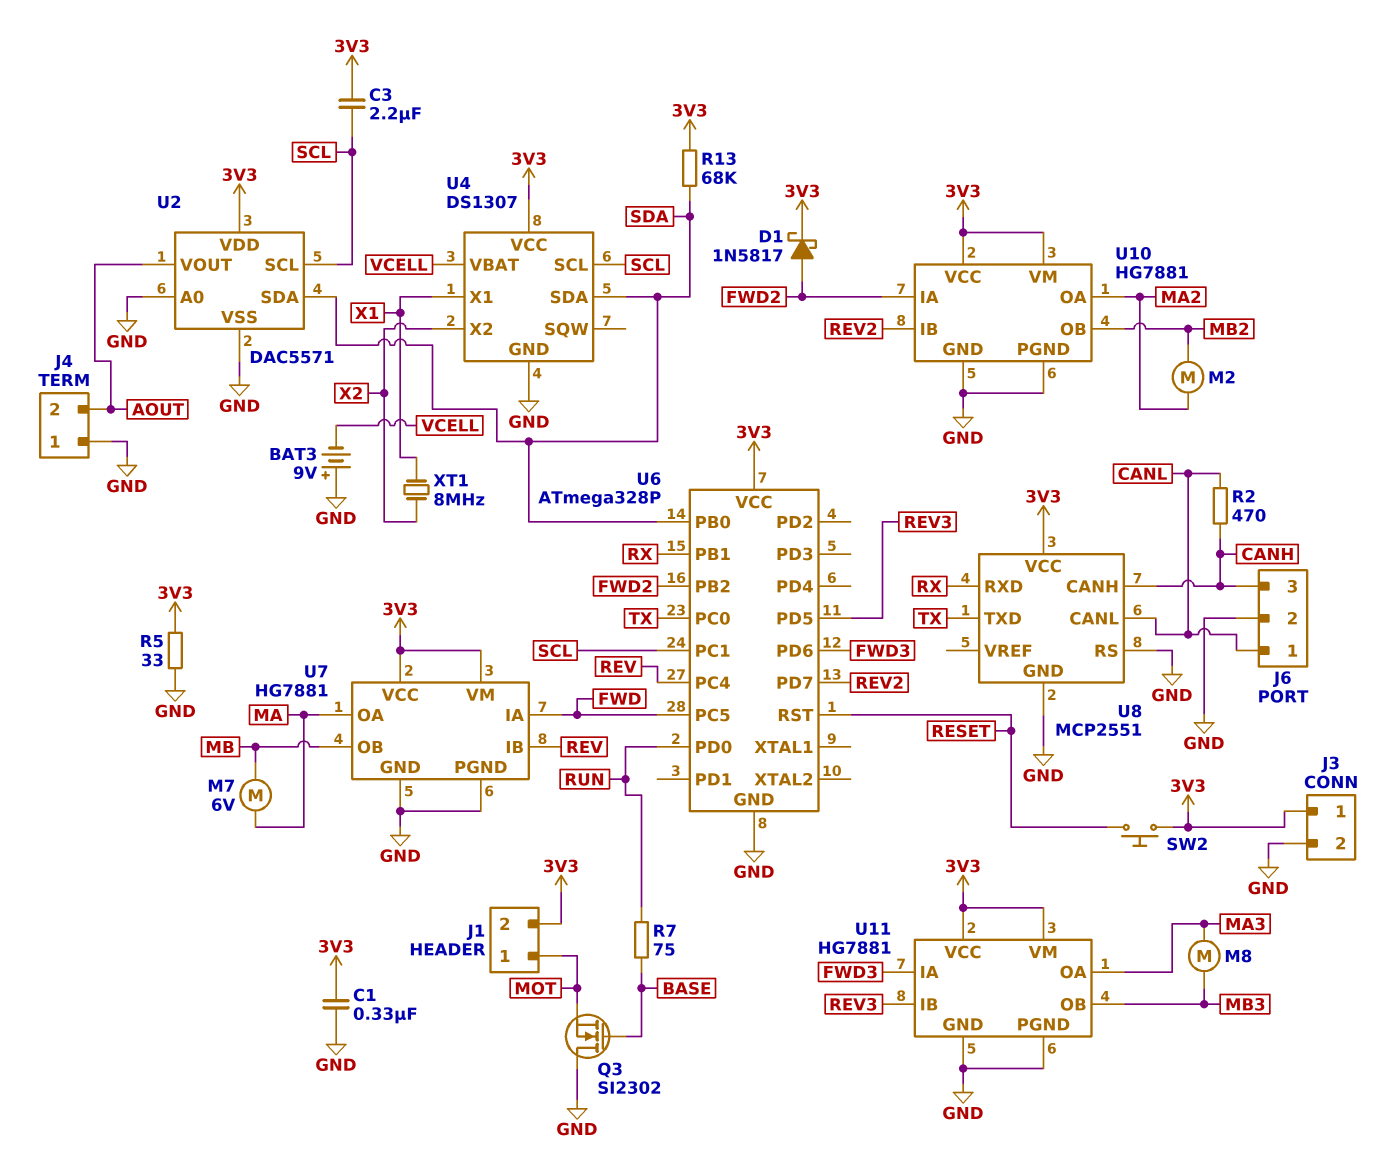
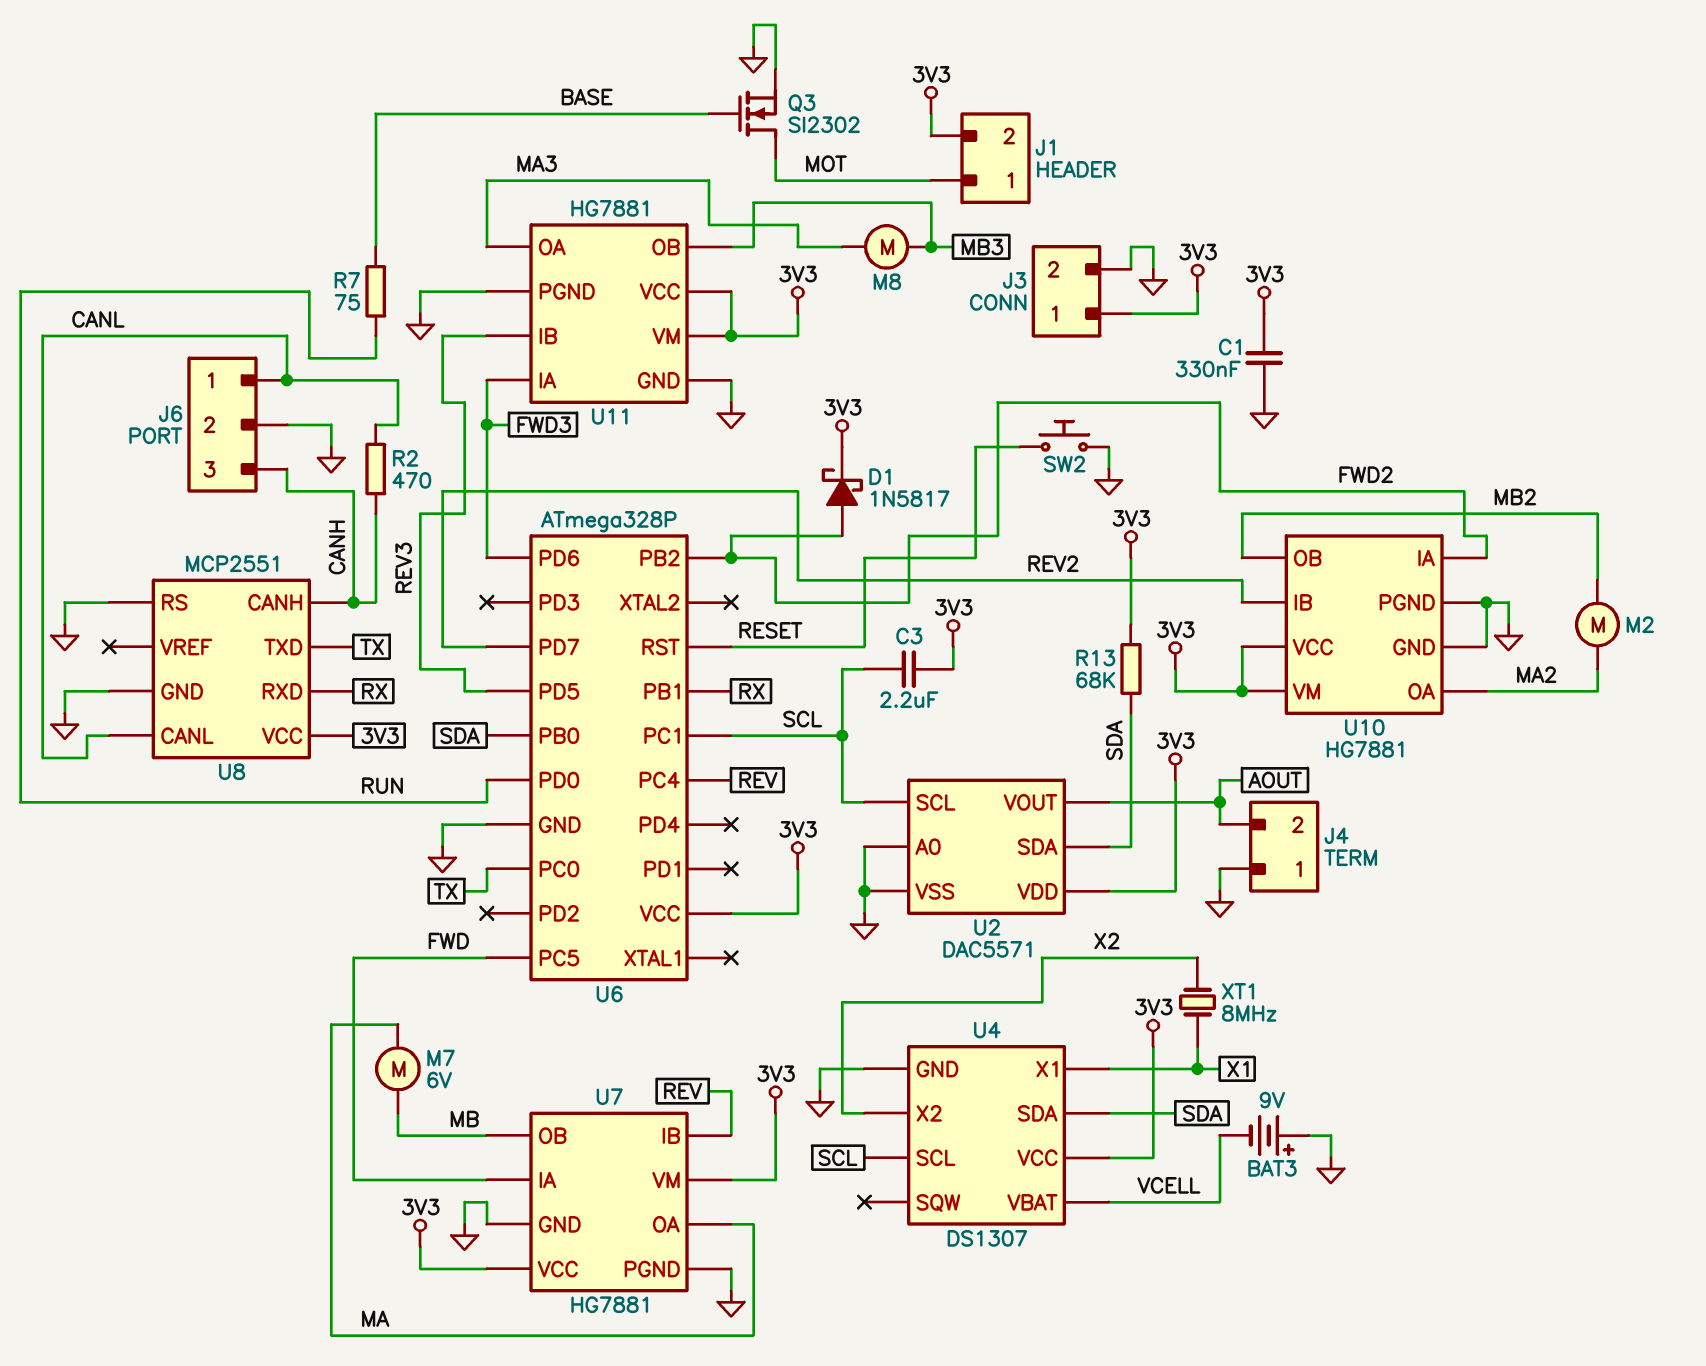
Q3: NMOS SI2302 (G BASE, D GND, S MOT) -> NMOS SI2302 (G BASE, D MOT, S GND)
R5: 33 (3V3, GND) -> none
SW2: button (3V3, RESET) -> button (GND, RESET)

